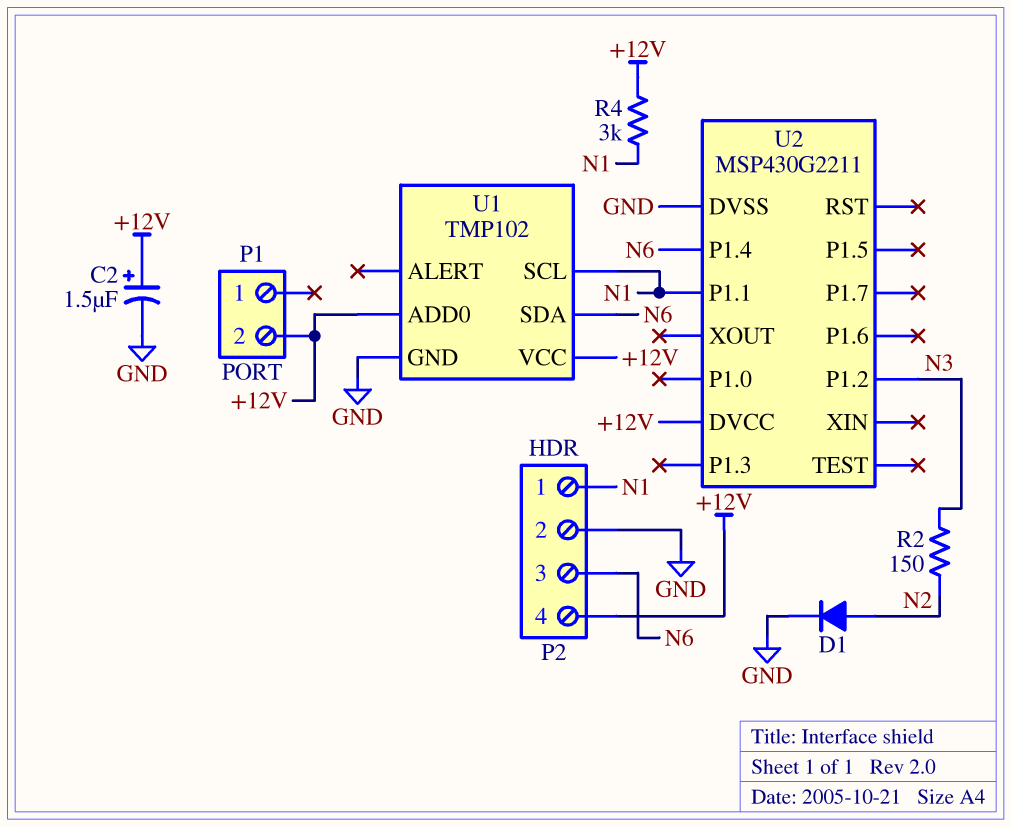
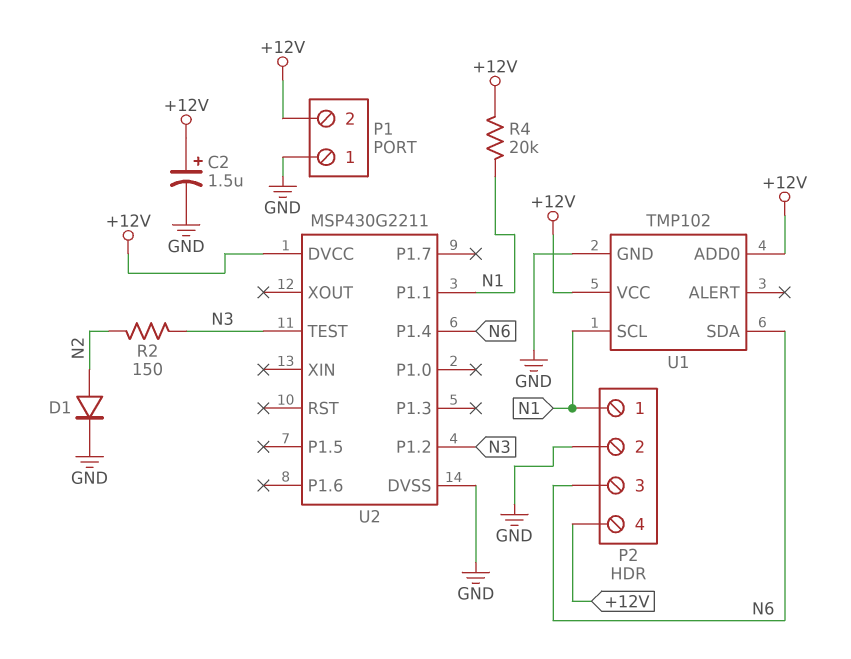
P1 pin 1: none -> GND
R4: 3k (+12V, N1) -> 20k (+12V, N1)
U2 pin TEST: none -> N3

